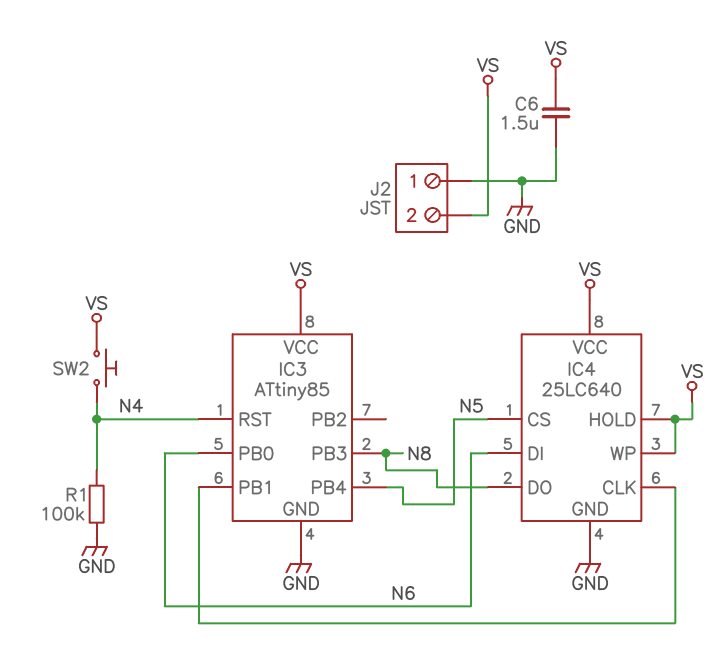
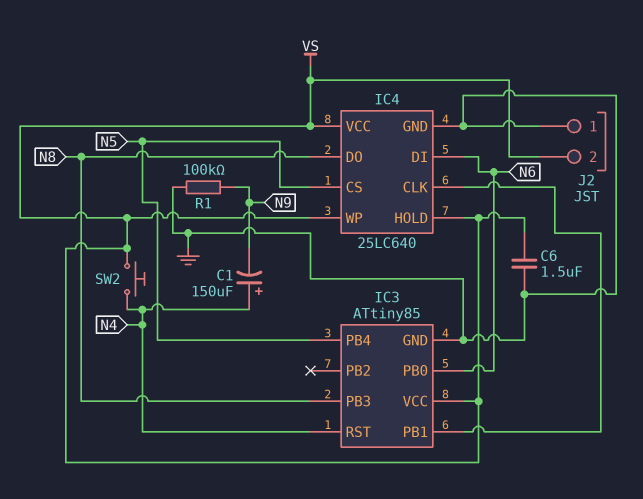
C1: none -> 150uF (plus N4, minus N9)
R1: 100k (GND, N4) -> 100k (GND, N9)

